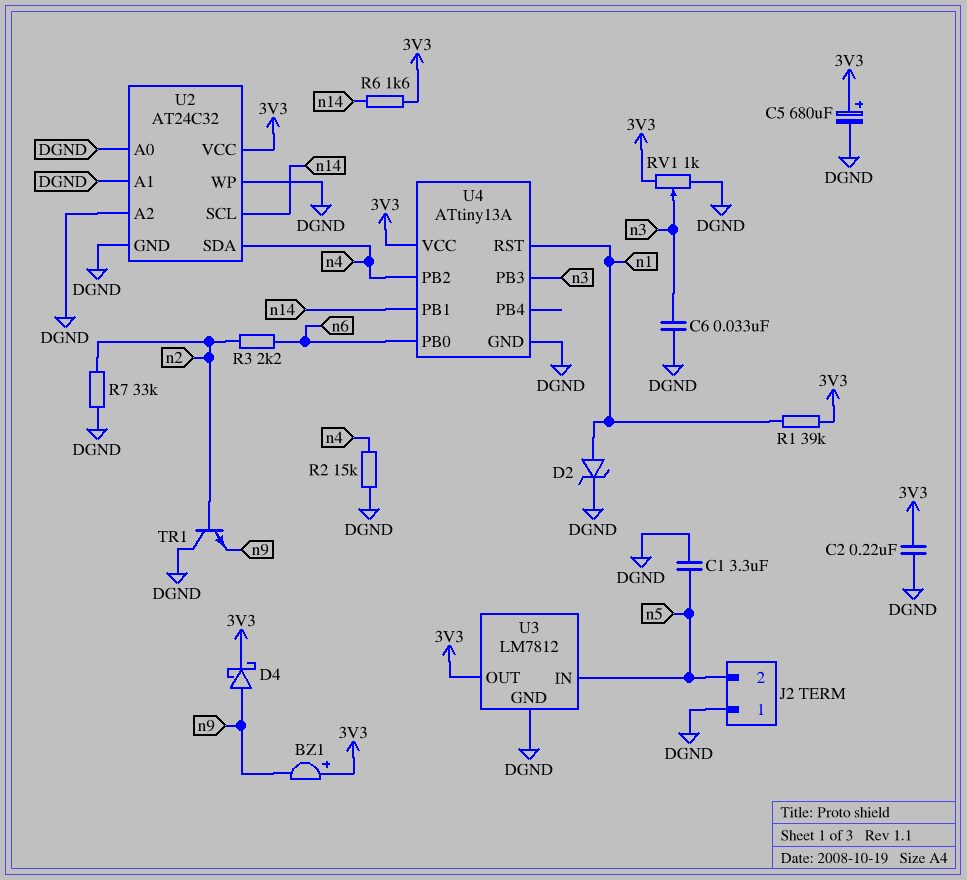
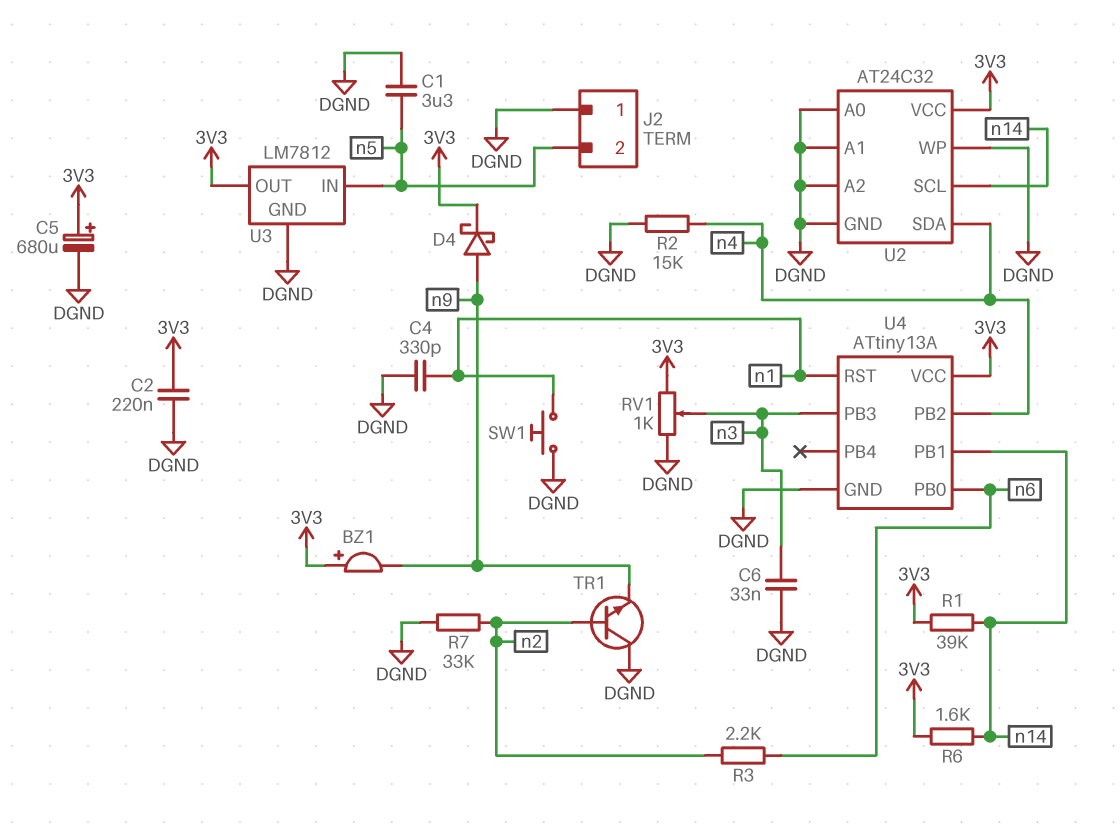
C4: none -> 330pF (DGND, n1)
D2: zener (A n1, K DGND) -> none
R1: 39k (3V3, n1) -> 39k (3V3, n14)
SW1: none -> button (DGND, n1)

